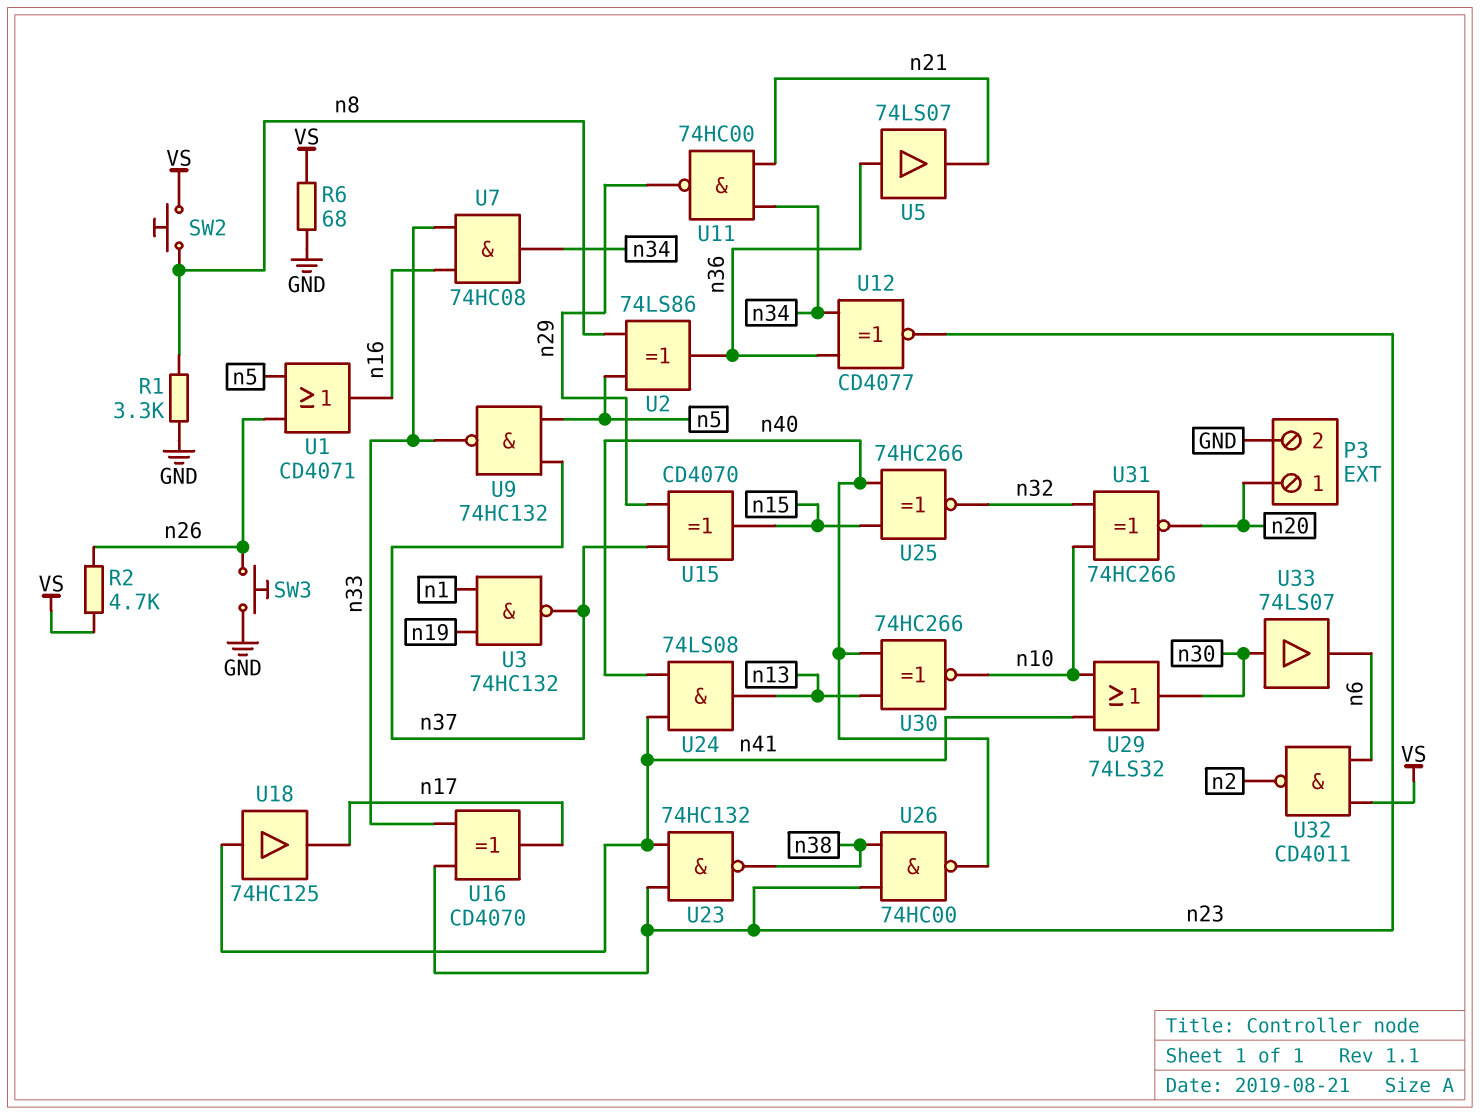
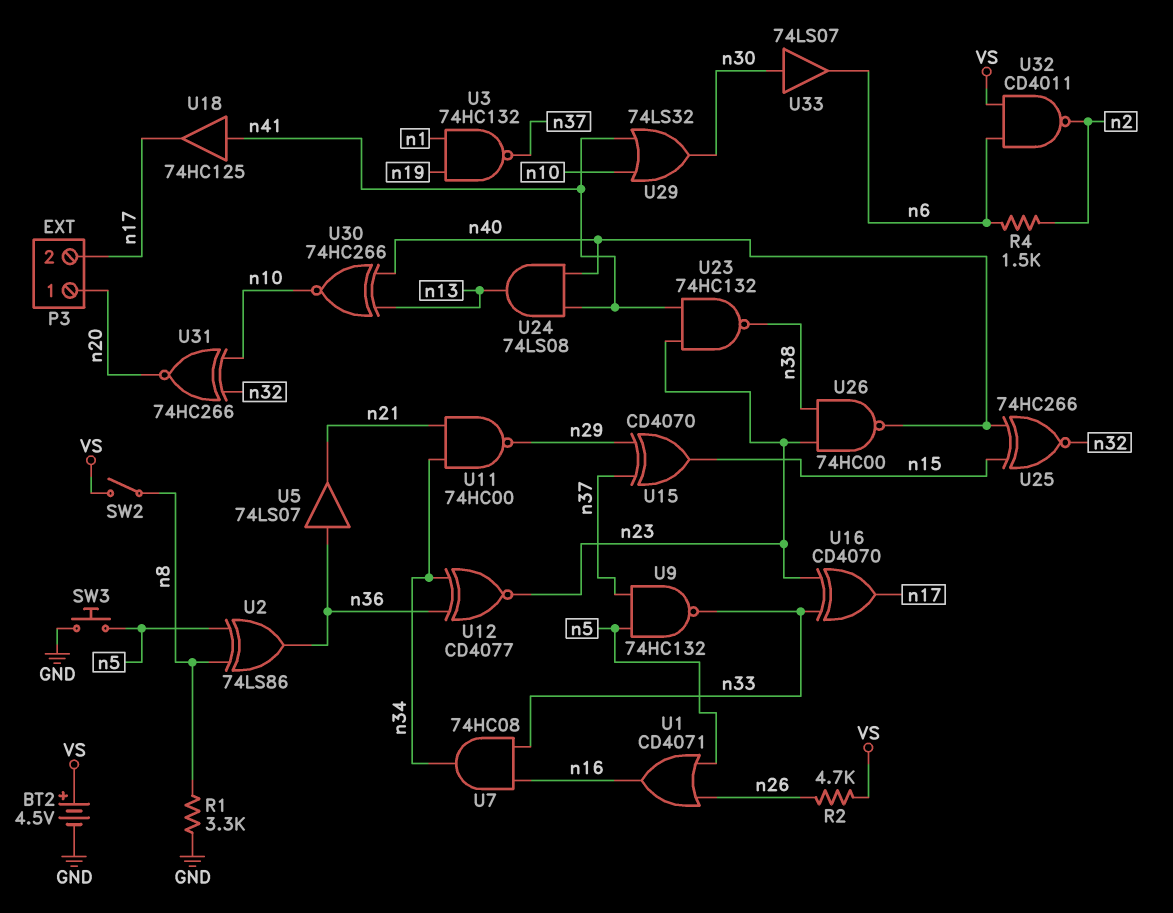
BT2: none -> 4.5V (plus VS, minus GND)
P3 pin 2: GND -> n17
R4: none -> 1.5k (n2, n6)
R6: 68 (GND, VS) -> none
SW2: button (VS, n8) -> switch (VS, n8)
SW3: button (GND, n26) -> button (GND, n5)

